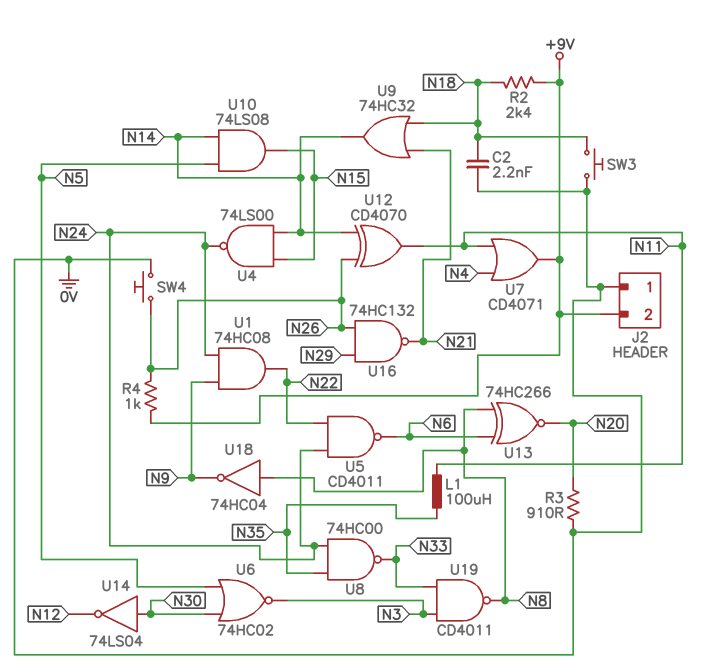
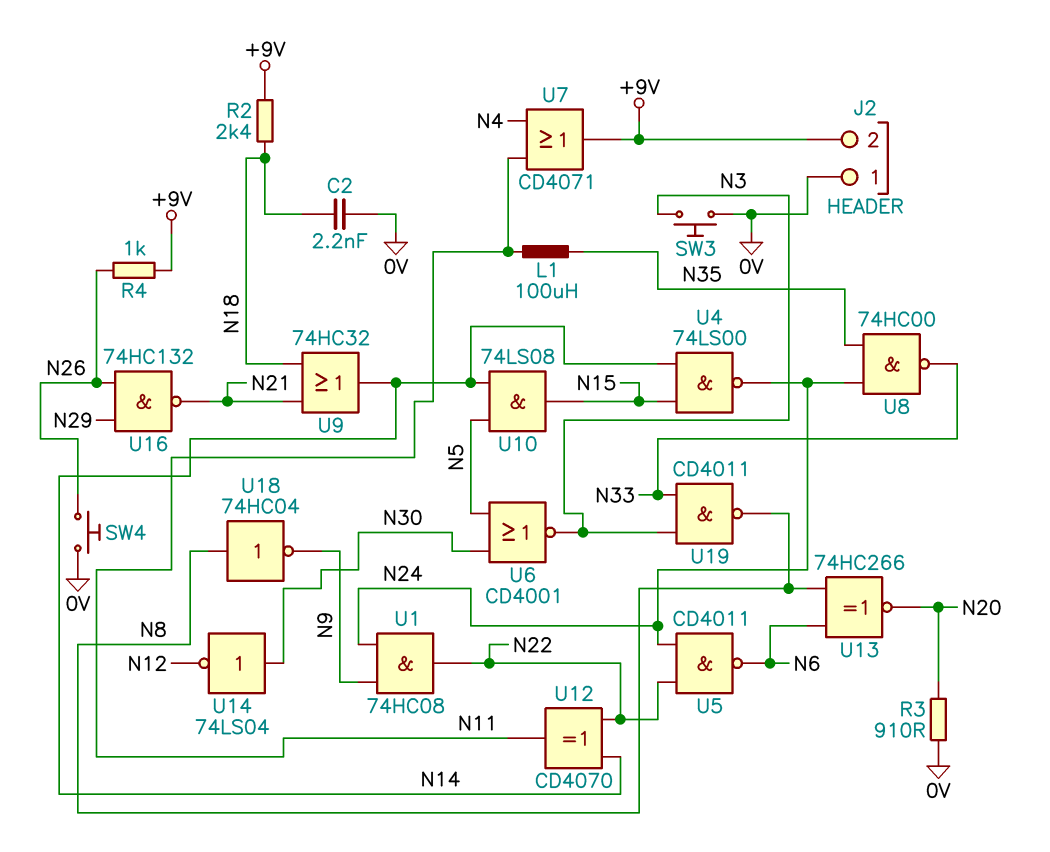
SW3: button (0V, N18) -> button (0V, N3)
U6: NOR 74HC02 (in N5, in N30, out N3) -> NOR CD4001 (in N5, in N30, out N3)
U12: XOR CD4070 (in N14, in N26, out N11) -> XOR CD4070 (in N14, in N22, out N11)

